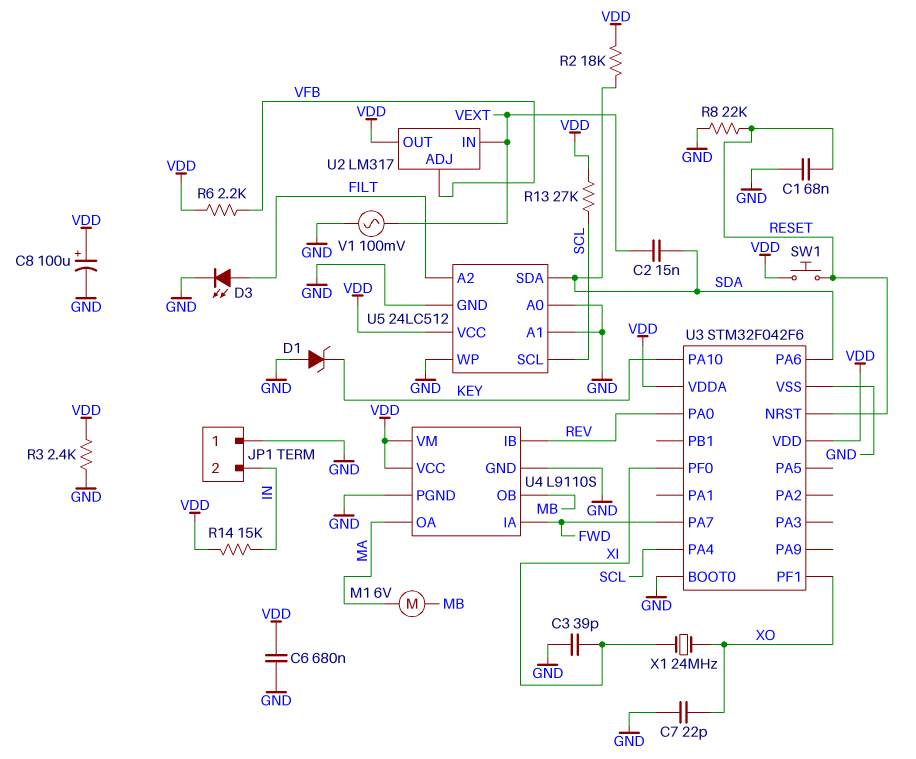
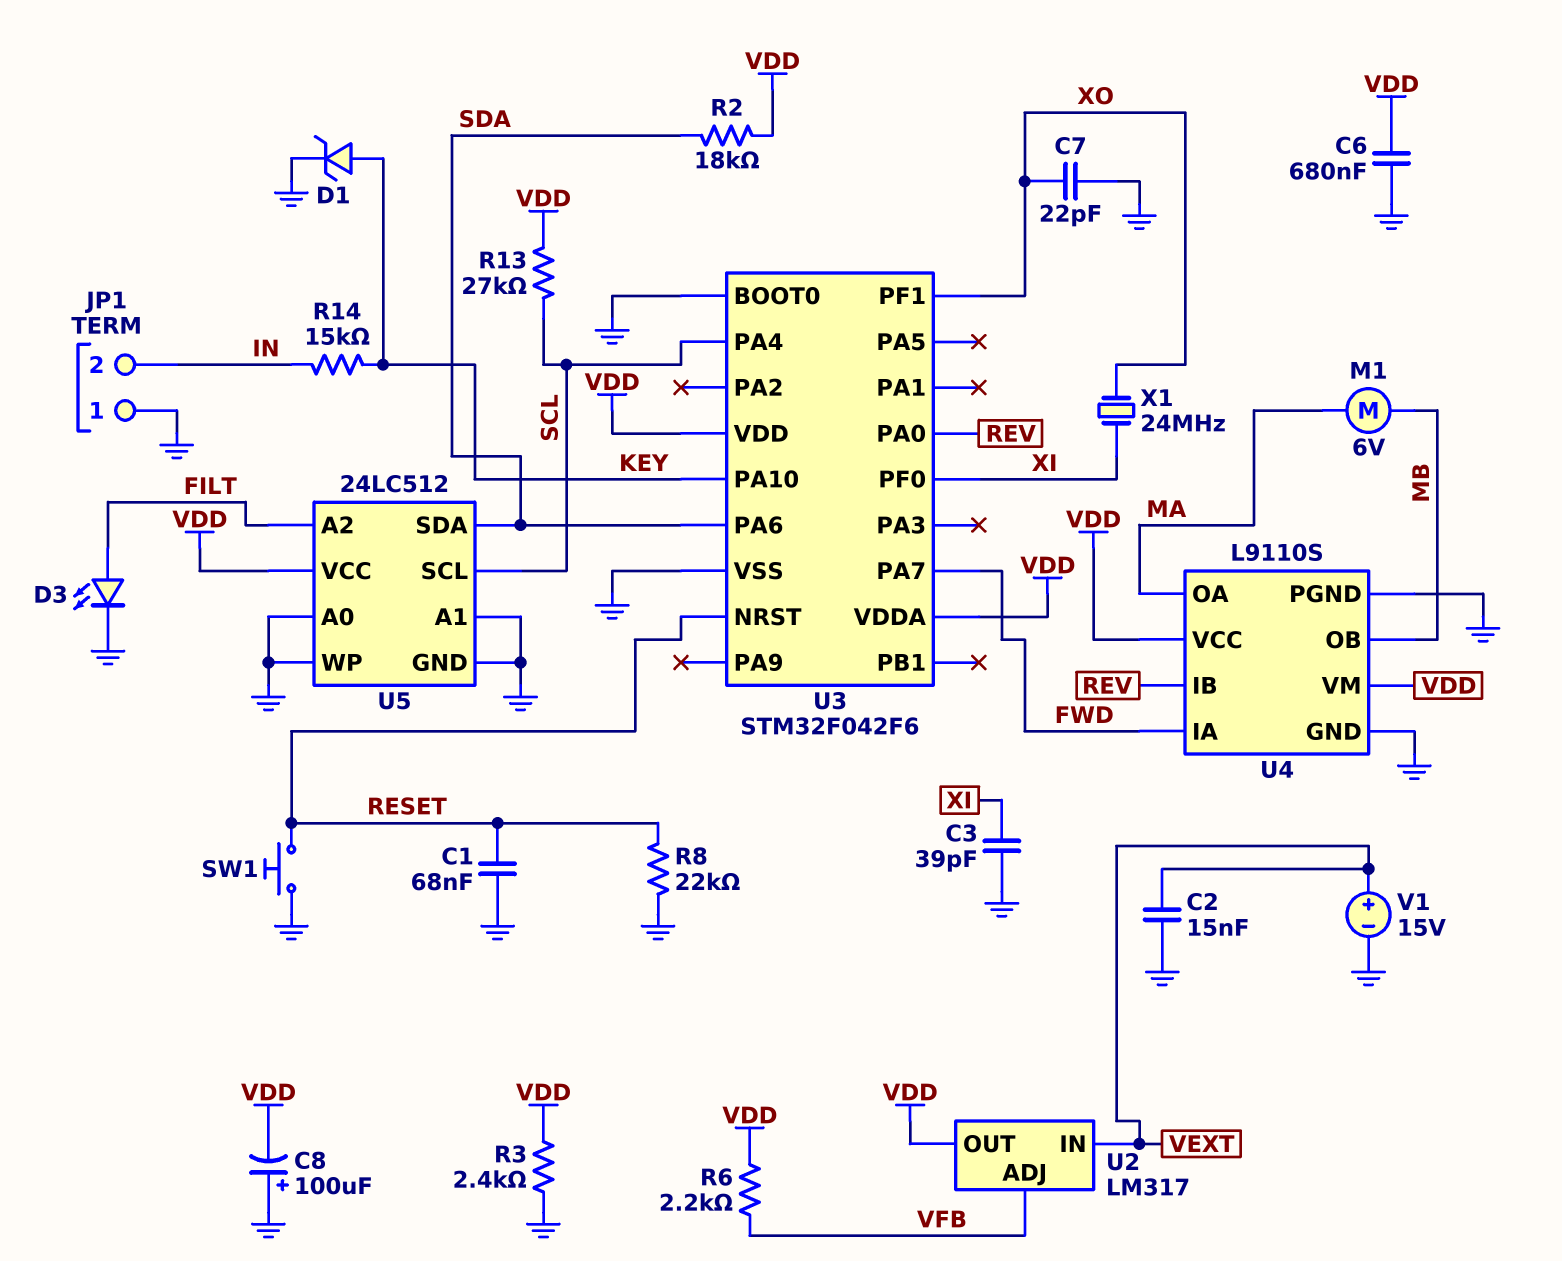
C2: 15nF (SDA, VEXT) -> 15nF (GND, VEXT)
C8: 100uF (plus VDD, minus GND) -> 100uF (plus GND, minus VDD)
D1: zener (A GND, K KEY) -> zener (A KEY, K GND)
R14: 15k (IN, VDD) -> 15k (IN, KEY)
SW1: button (RESET, VDD) -> button (GND, RESET)
V1: AC 100mV (GND, VEXT) -> 15V (plus VEXT, minus GND)

